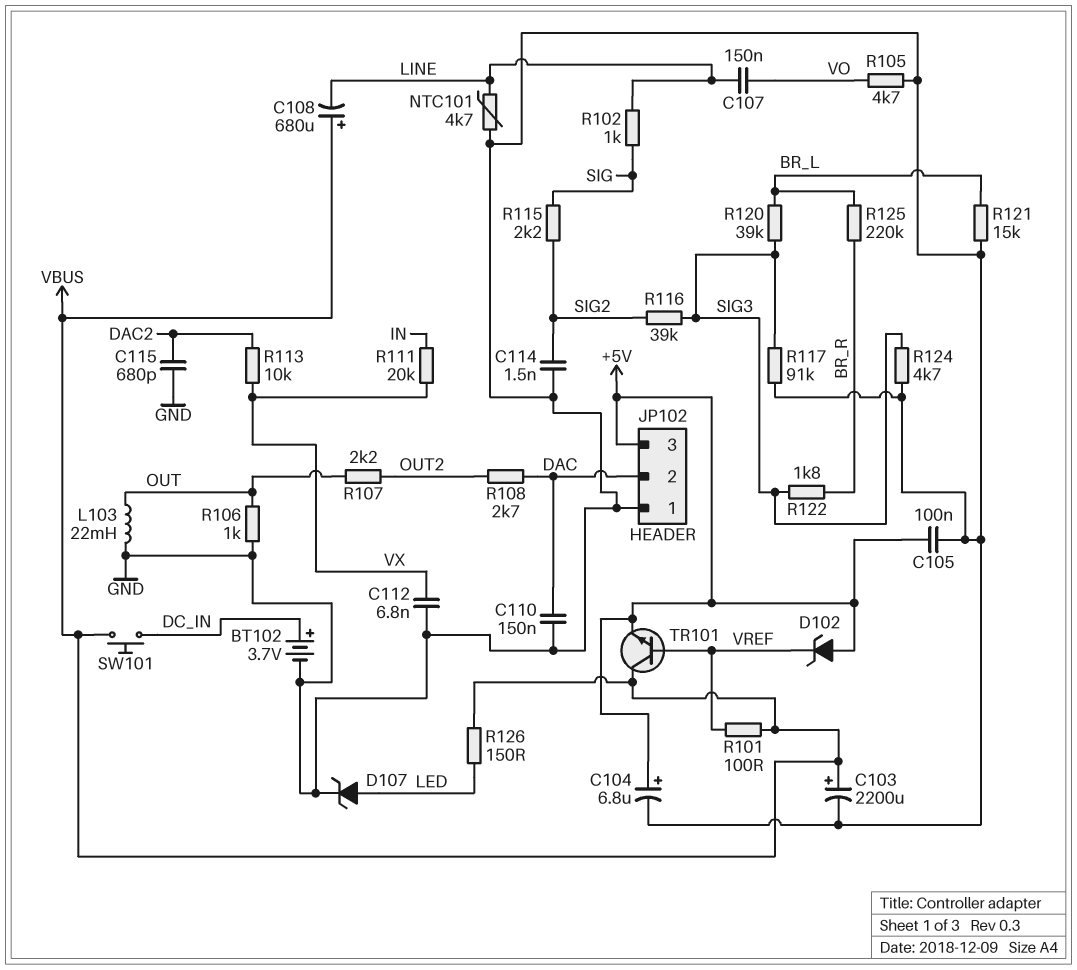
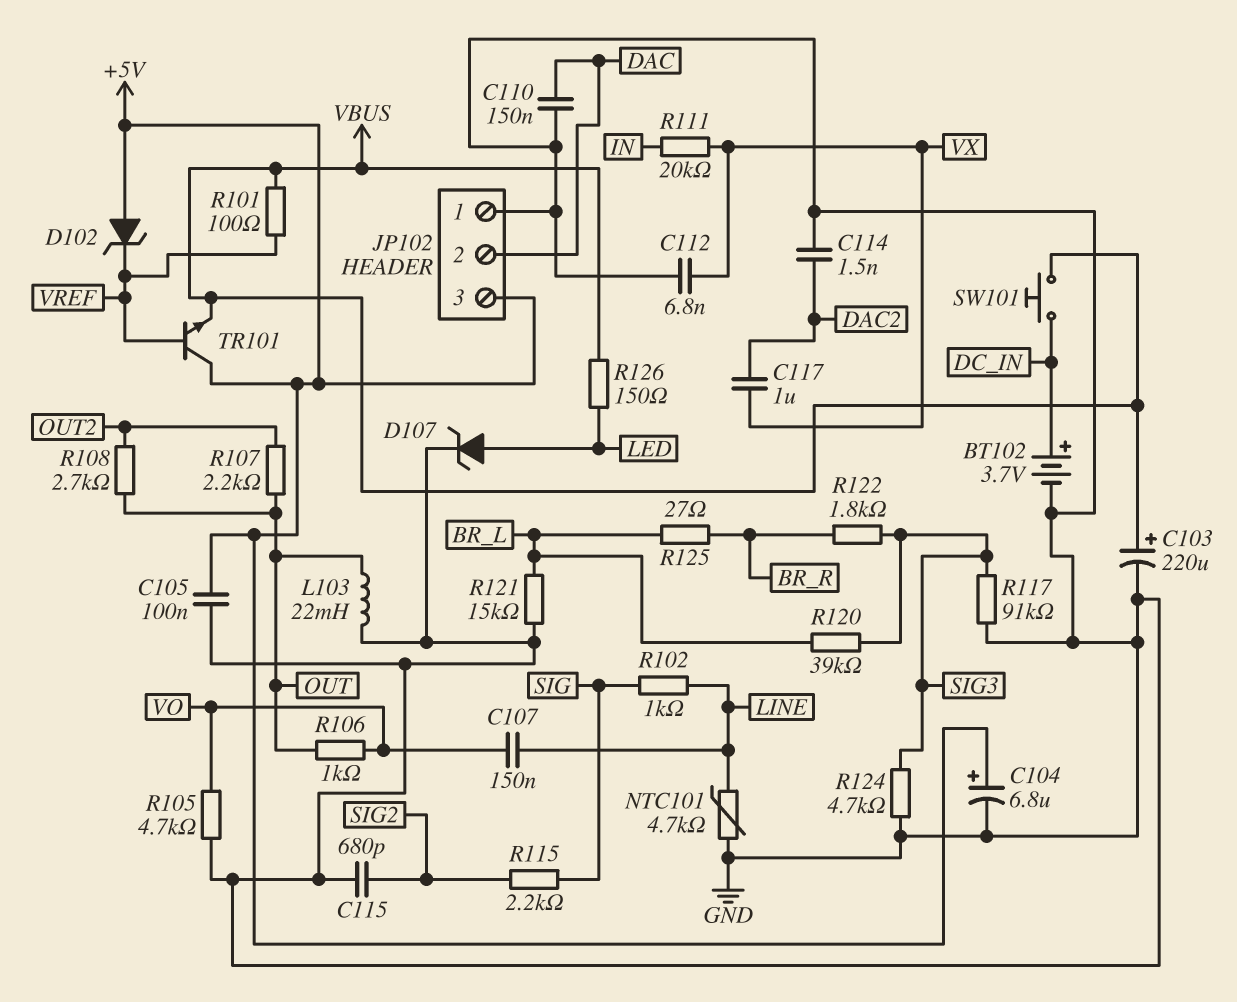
C103: 2200uF (plus VBUS, minus GND) -> 220uF (plus VBUS, minus GND)
C108: 680uF (plus VBUS, minus LINE) -> none
C114: 1.5nF (GND, SIG2) -> 1.5nF (DAC2, GND)
C115: 680pF (DAC2, GND) -> 680pF (GND, SIG2)
C117: none -> 1uF (DAC2, VX)
R106: 1k (GND, OUT) -> 1k (OUT, VO)
R108: 2.7k (DAC, OUT2) -> 2.7k (OUT, OUT2)
R113: 10k (DAC2, VX) -> none
R116: 39k (SIG2, SIG3) -> none
R125: 220k (BR_L, BR_R) -> 27 (BR_L, BR_R)
TR101: NPN (B VREF, C VBUS, E +5V) -> NPN (B VREF, C +5V, E VBUS)

